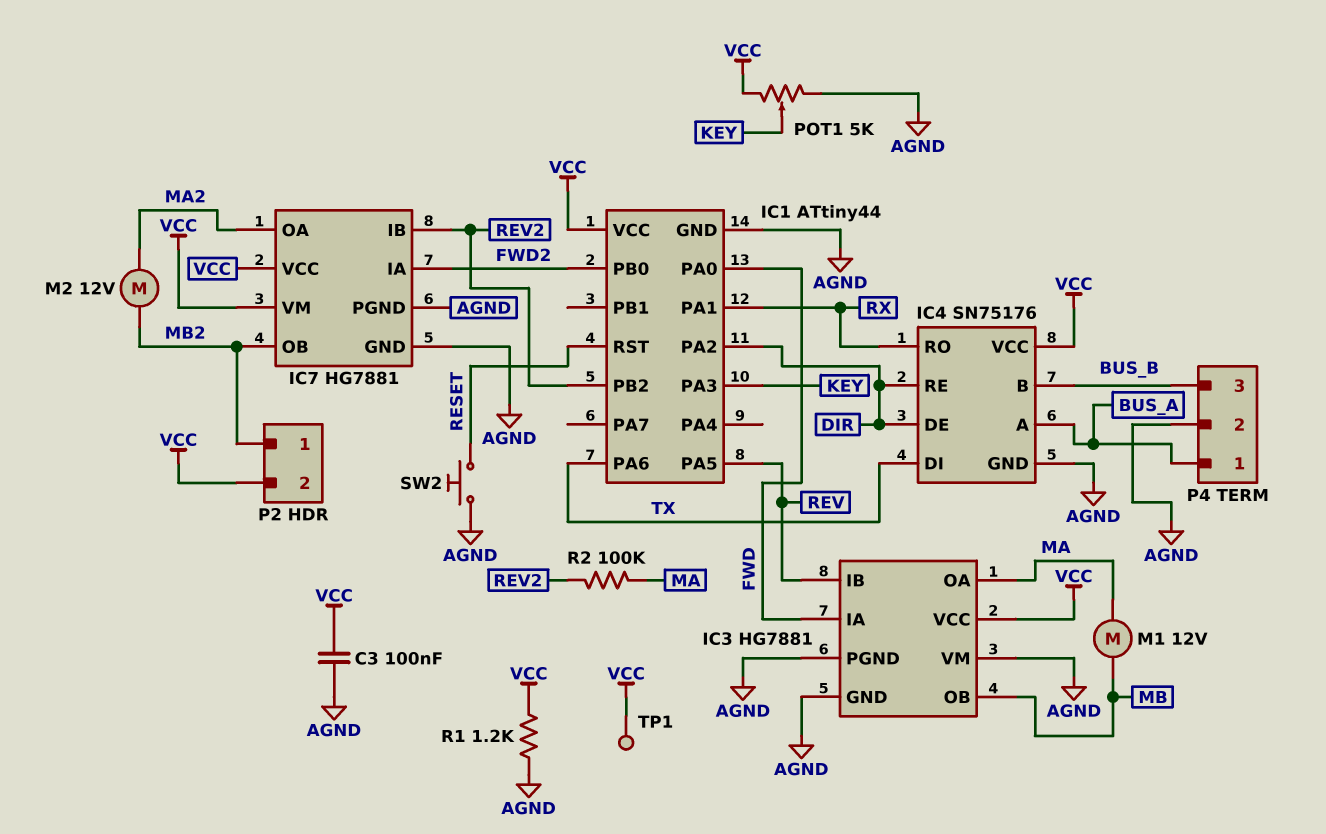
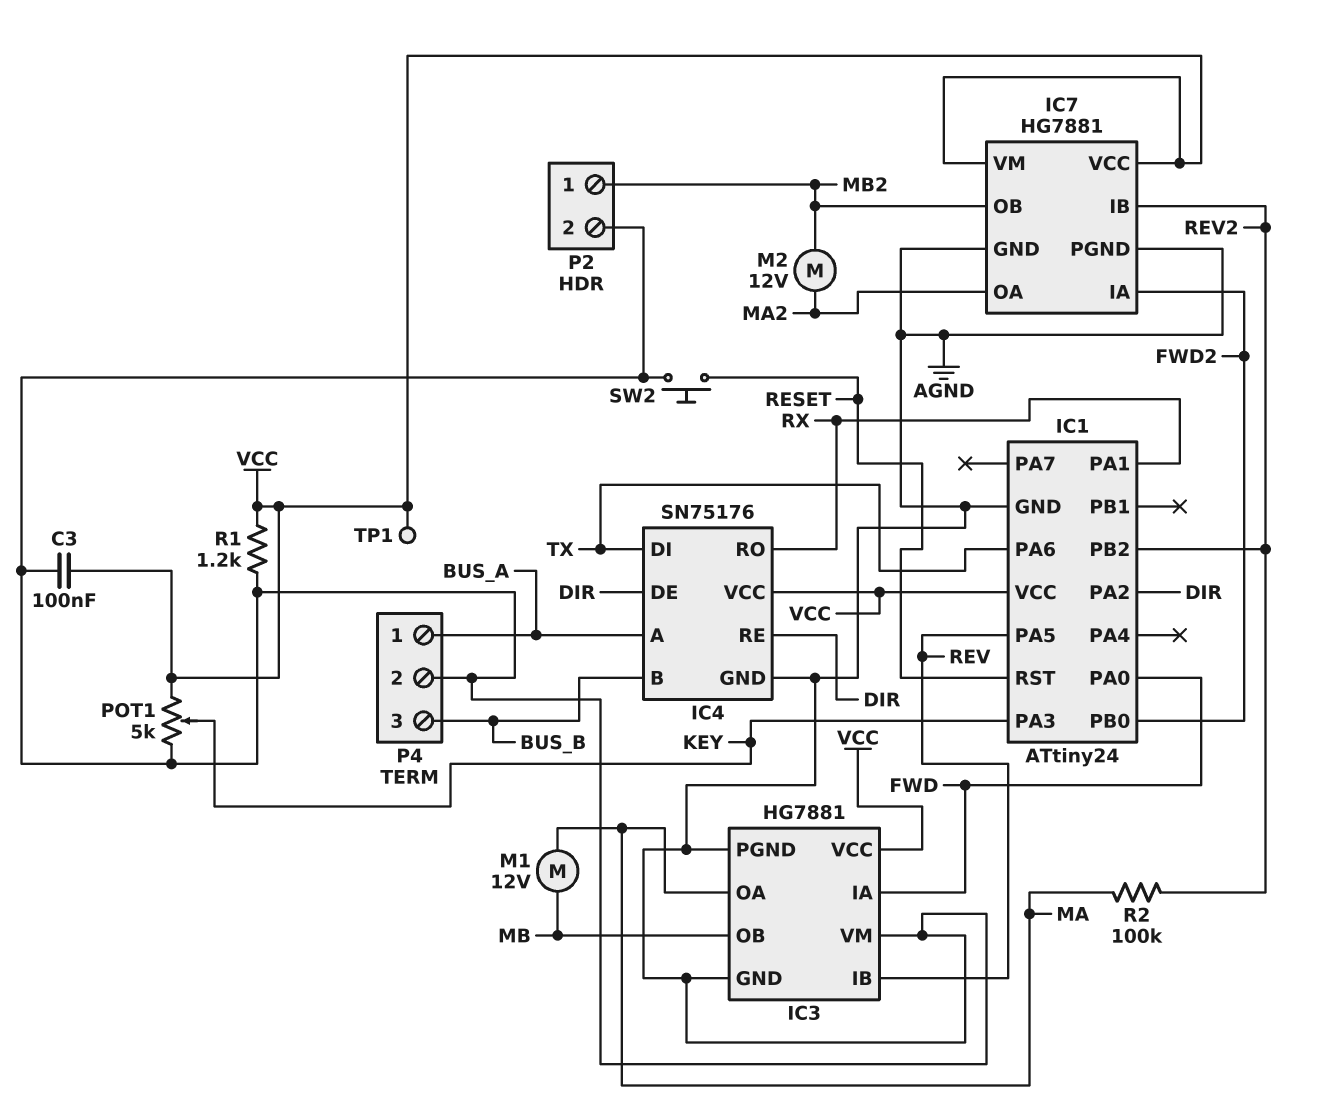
IC1: ATtiny44 -> ATtiny24
P2 pin 2: VCC -> AGND

